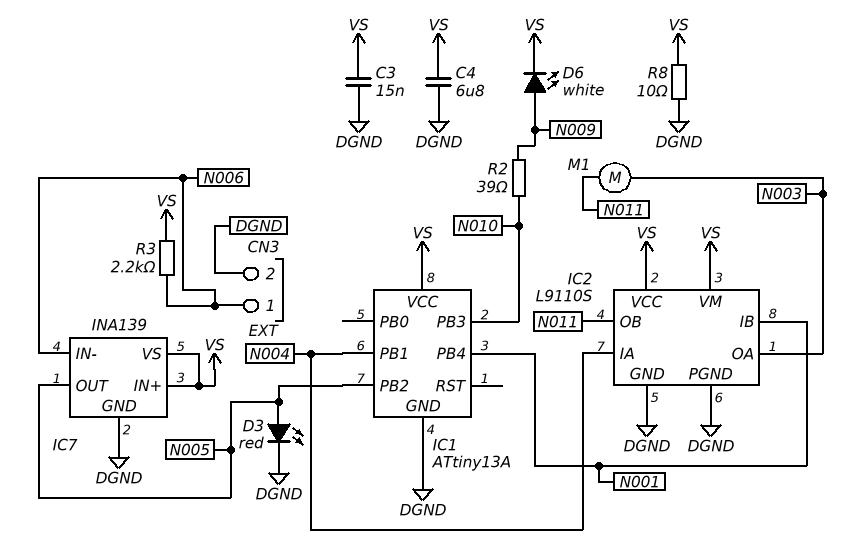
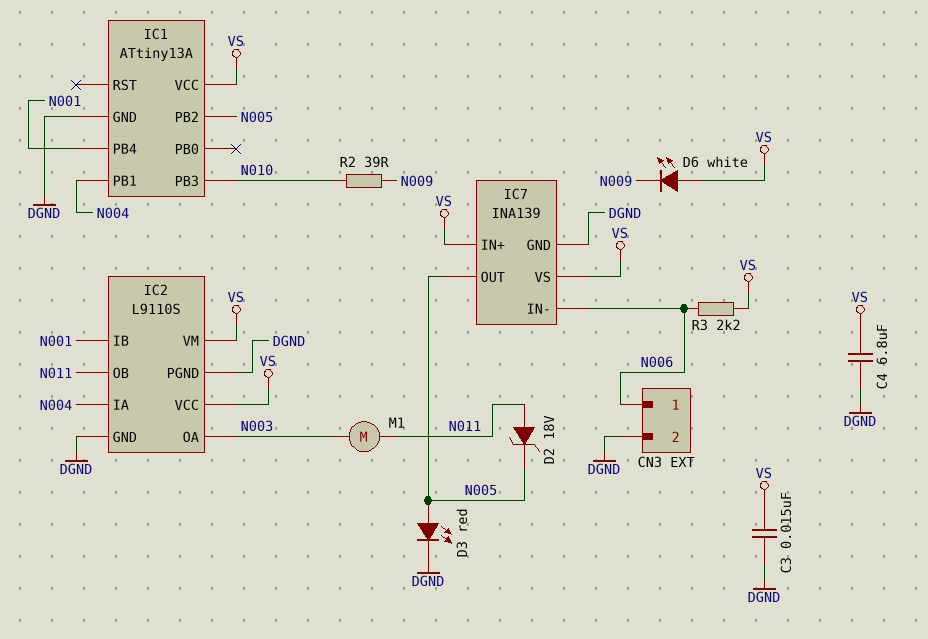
D2: none -> zener 18V (A N011, K N005)
D6: LED white (A N009, K VS) -> LED white (A VS, K N009)
R8: 10 (DGND, VS) -> none

